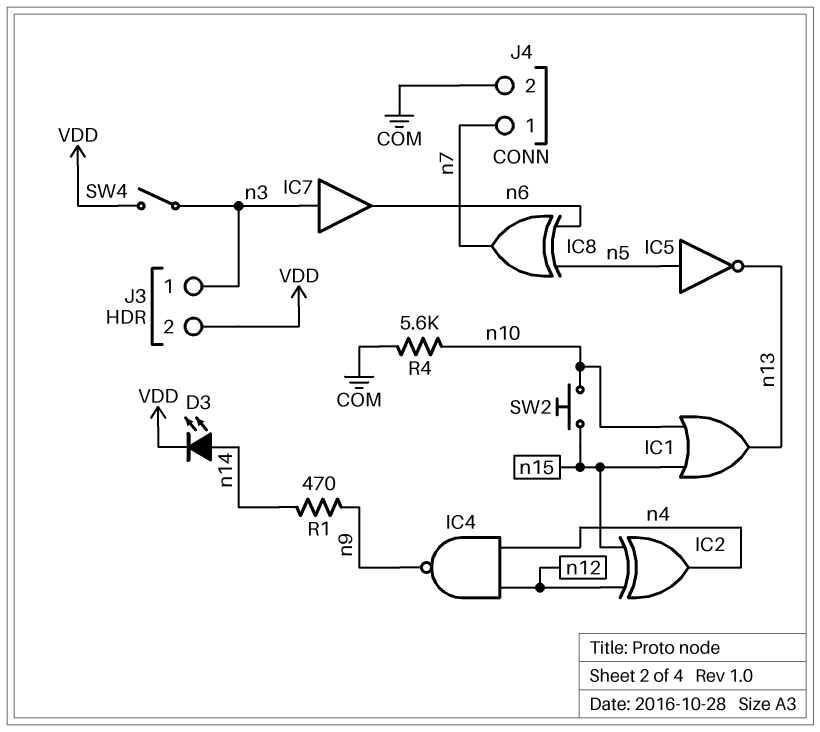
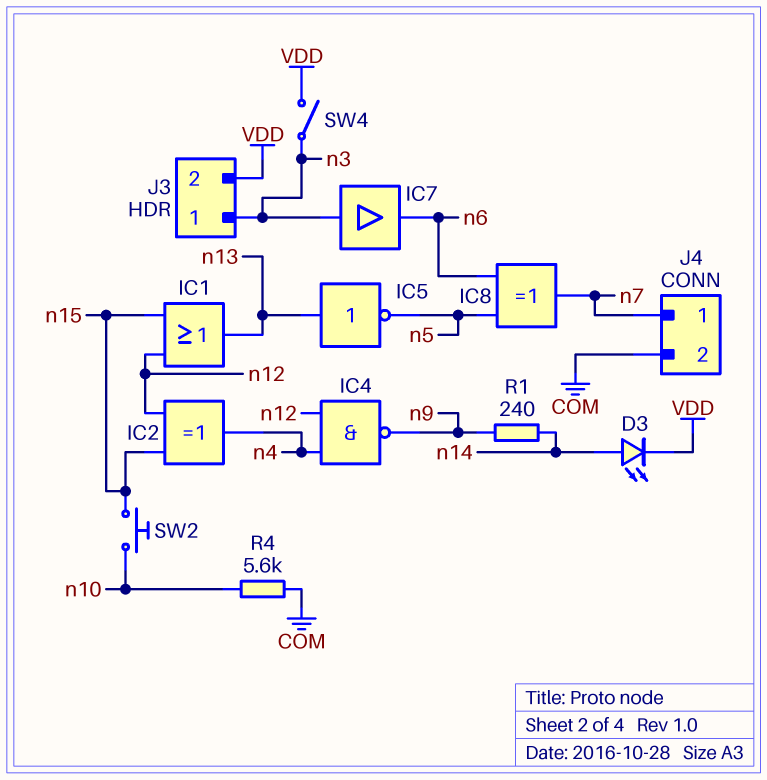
IC1: OR (in n10, in n15, out n13) -> OR (in n12, in n15, out n13)
IC5: NOT (in n5, out n13) -> NOT (in n13, out n5)
R1: 470 (n9, n14) -> 240 (n9, n14)

